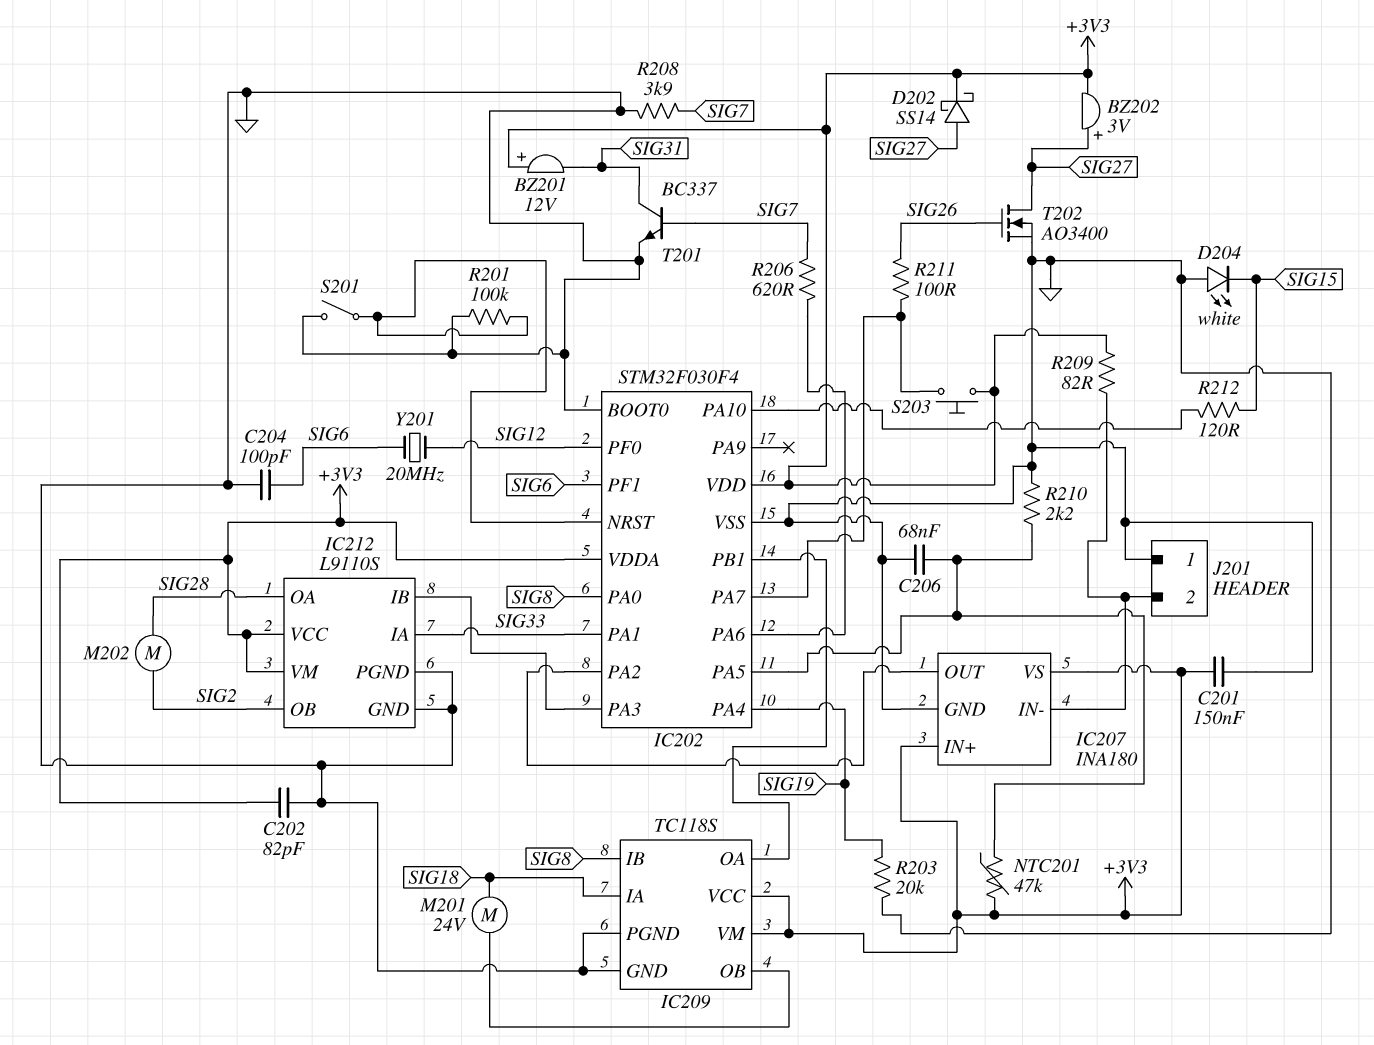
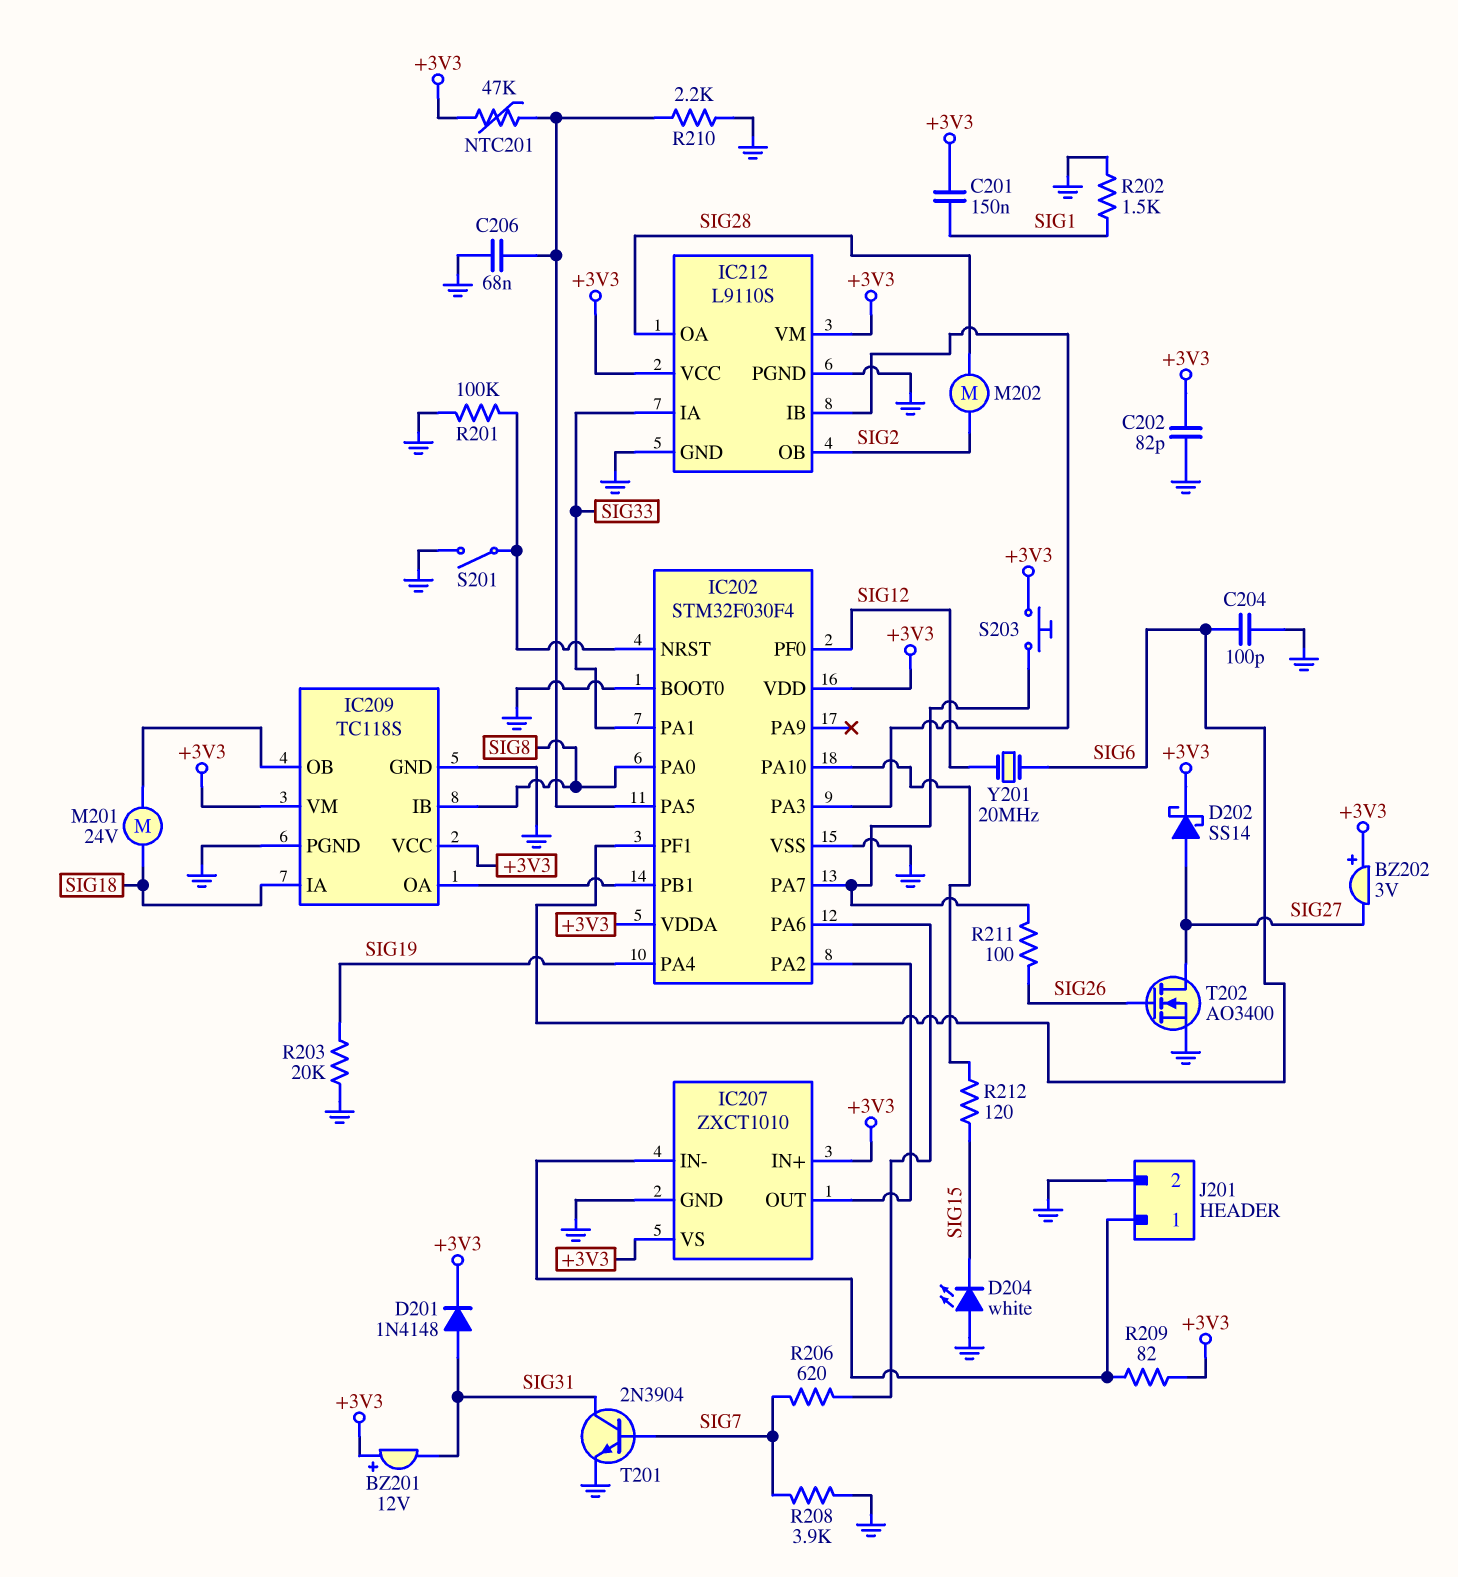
BZ202: buzzer 3V (plus SIG27, minus +3V3) -> buzzer 3V (plus +3V3, minus SIG27)
C201: 150nF (+3V3, GND) -> 150nF (+3V3, SIG1)
D201: none -> diode 1N4148 (A SIG31, K +3V3)
IC207: INA180 -> ZXCT1010
J201 pin 1: GND -> IC207/IN-
J201 pin 2: IC207/IN- -> GND
R202: none -> 1.5k (GND, SIG1)
T201: NPN BC337 (B SIG7, C SIG31, E GND) -> NPN 2N3904 (B SIG7, C SIG31, E GND)

